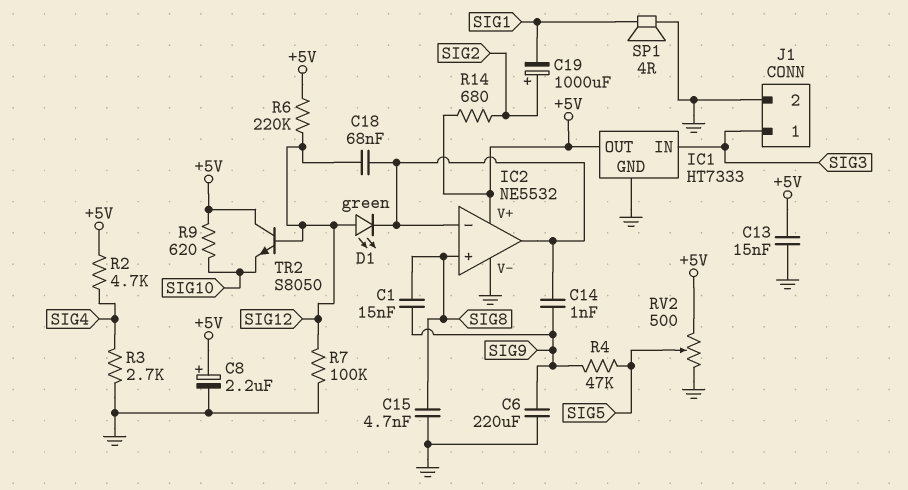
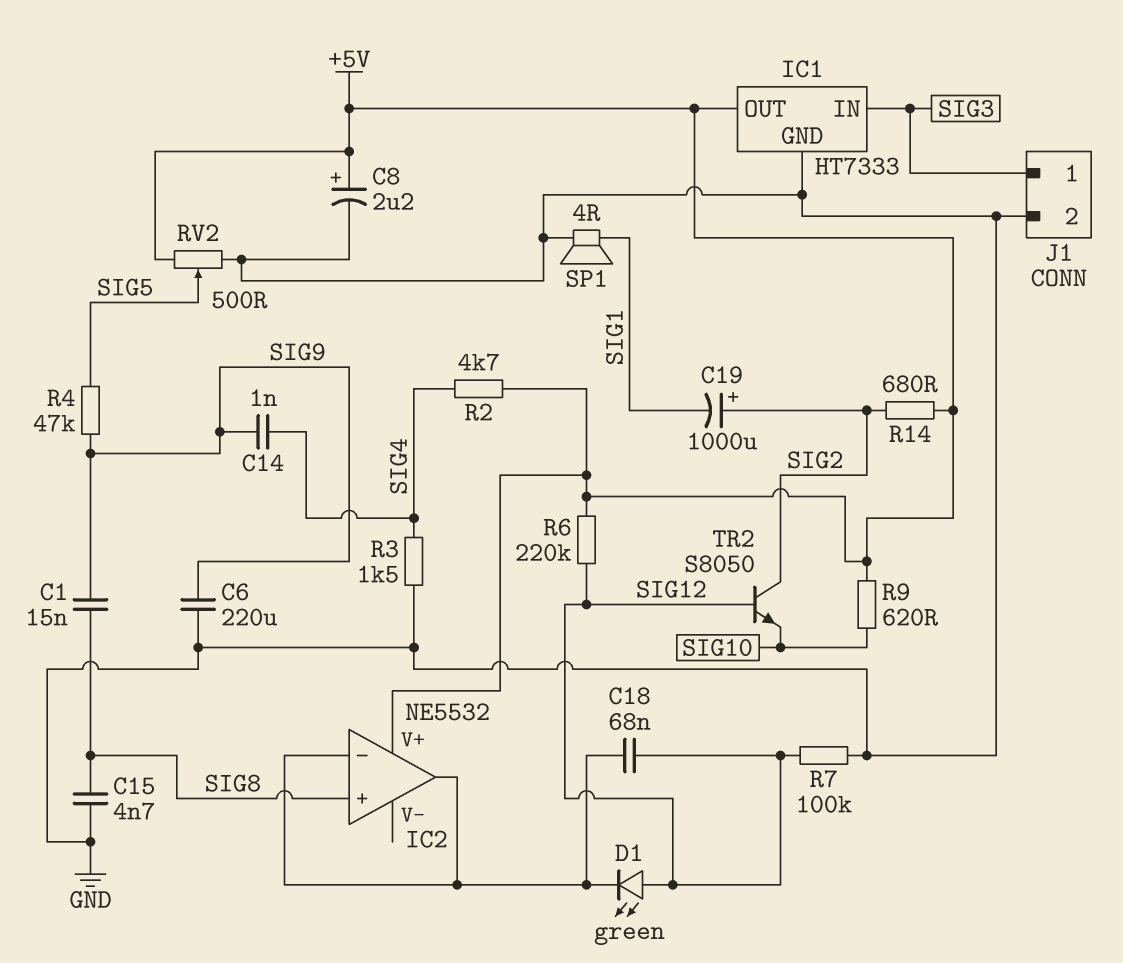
C13: 15nF (+5V, GND) -> none
C14: 1nF (IC2/in-, SIG9) -> 1nF (SIG4, SIG9)
IC2 pin V-: GND -> none
R3: 2.7k (GND, SIG4) -> 1.5k (GND, SIG4)
TR2: NPN S8050 (B SIG12, C +5V, E SIG10) -> NPN S8050 (B SIG12, C SIG2, E SIG10)

